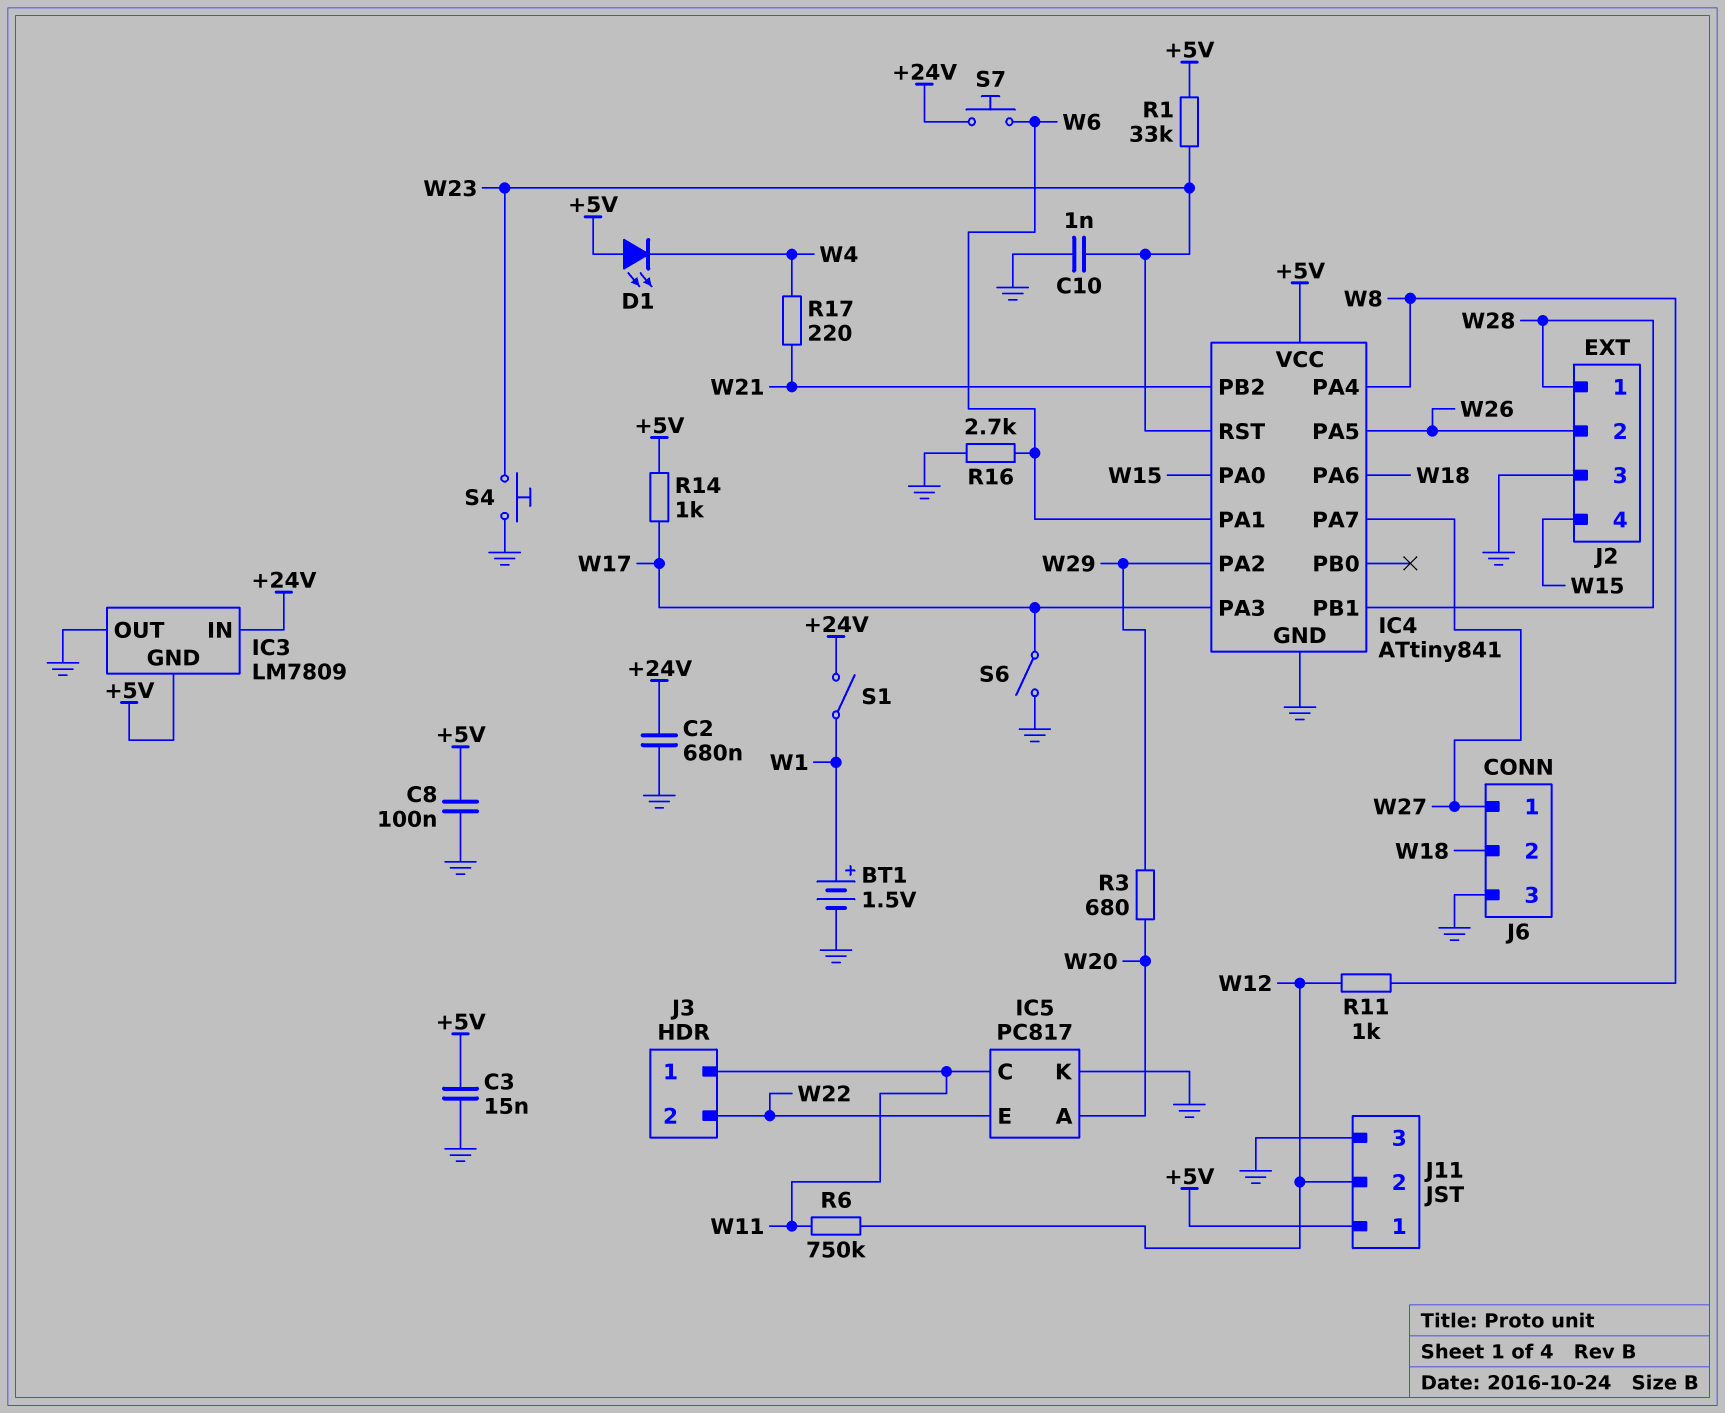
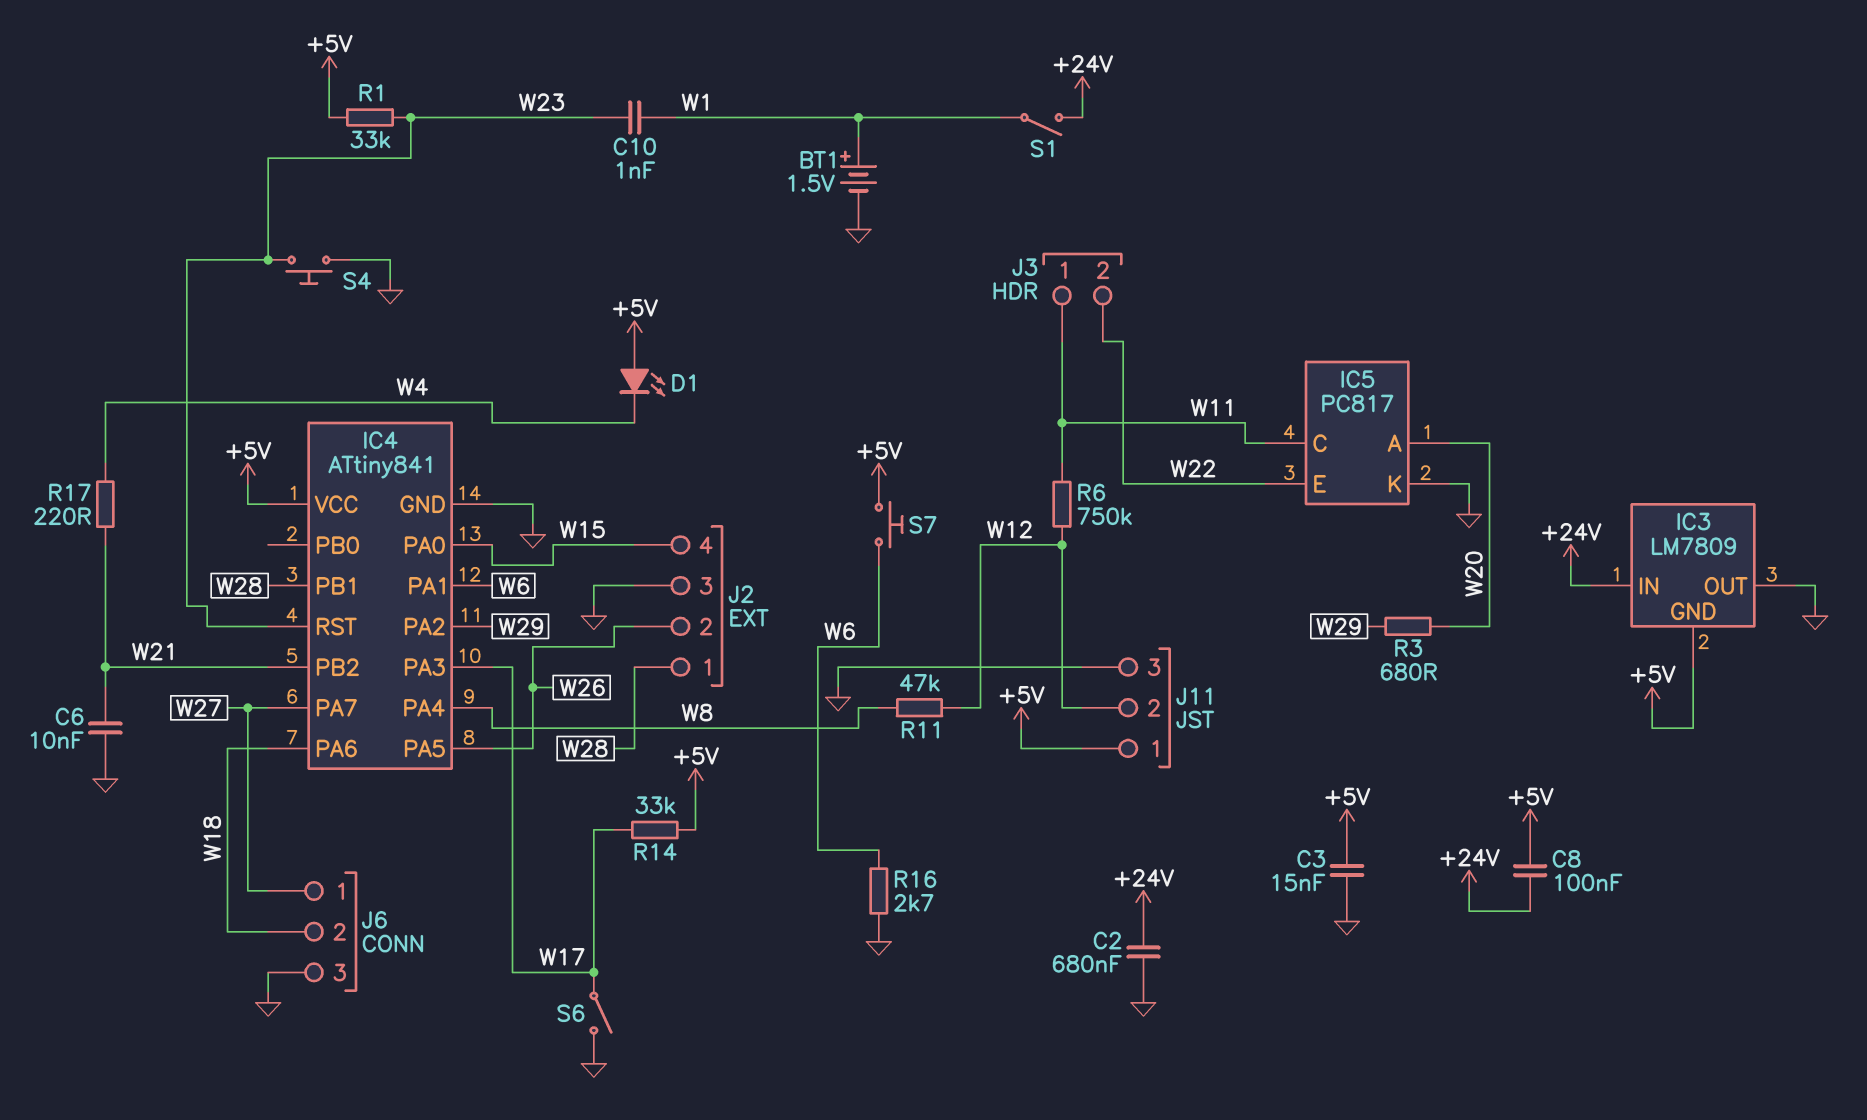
C6: none -> 10nF (GND, W21)
C8: 100nF (+5V, GND) -> 100nF (+5V, +24V)
C10: 1nF (GND, W23) -> 1nF (W1, W23)
R11: 1k (W8, W12) -> 47k (W8, W12)
R14: 1k (+5V, W17) -> 33k (+5V, W17)
S7: button (+24V, W6) -> button (+5V, W6)

